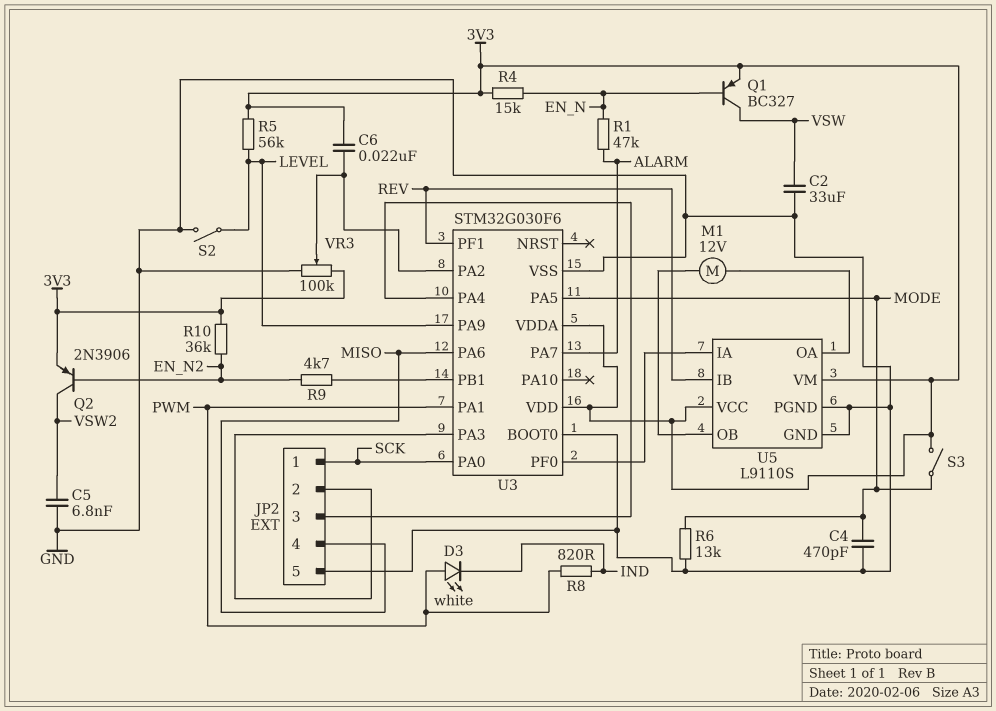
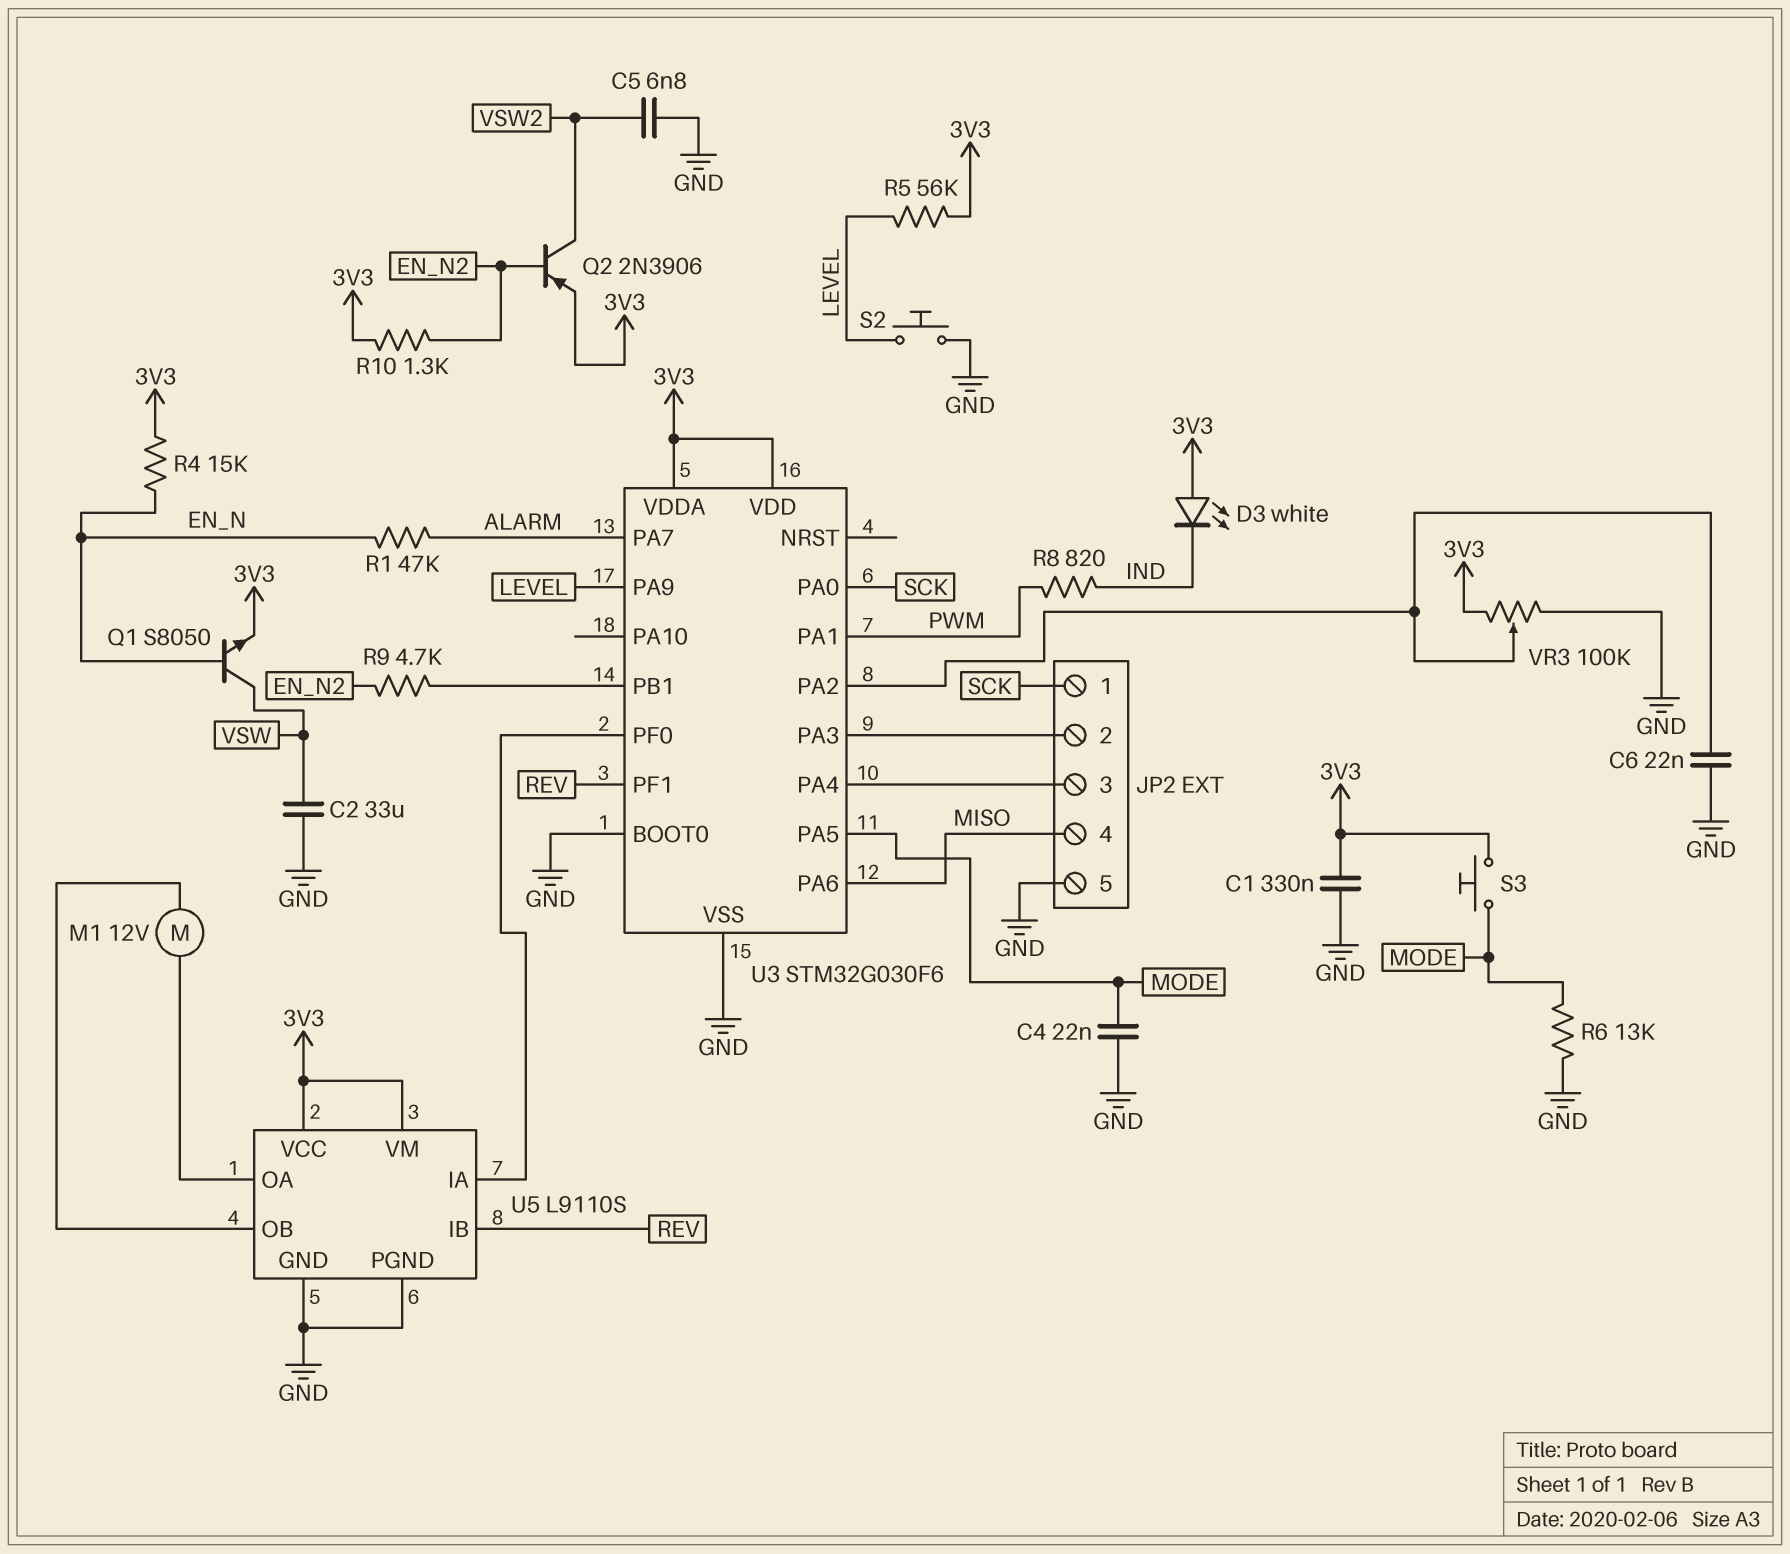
C1: none -> 330nF (3V3, GND)
C4: 470pF (GND, MODE) -> 22nF (GND, MODE)
C6: 22nF (3V3, U3/PA2) -> 22nF (GND, U3/PA2)
D3: LED white (A PWM, K IND) -> LED white (A 3V3, K IND)
Q1: PNP BC327 (B EN_N, C VSW, E 3V3) -> NPN S8050 (B EN_N, C VSW, E 3V3)
R10: 36k (3V3, EN_N2) -> 1.3k (3V3, EN_N2)
S2: switch (GND, LEVEL) -> button (GND, LEVEL)
S3: switch (3V3, MODE) -> button (3V3, MODE)

